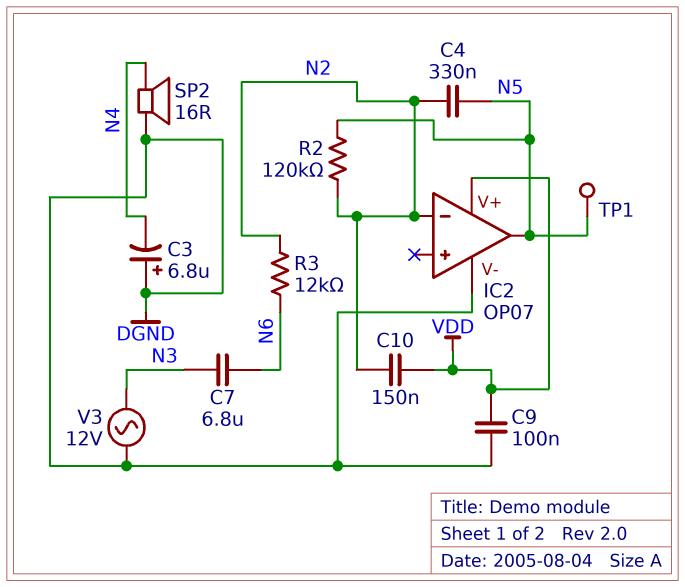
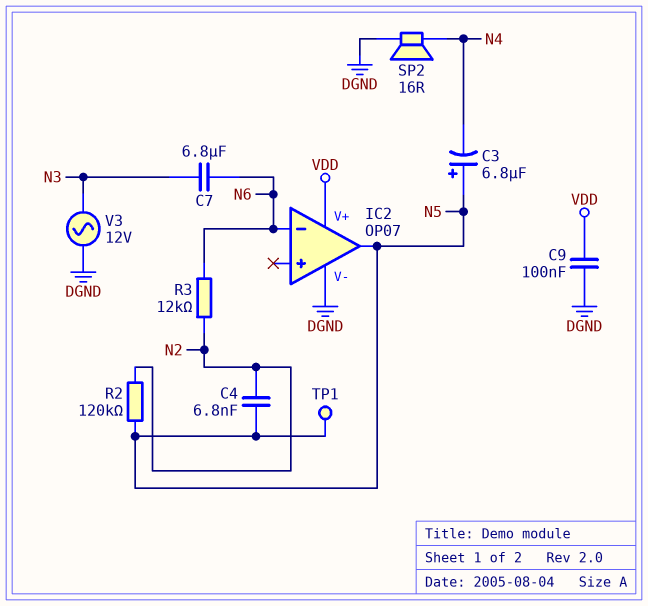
C3: 6.8uF (plus DGND, minus N4) -> 6.8uF (plus N5, minus N4)
C4: 330nF (N2, N5) -> 6.8nF (N2, N5)
C10: 150nF (N2, VDD) -> none
IC2 pin in-: N2 -> N6

